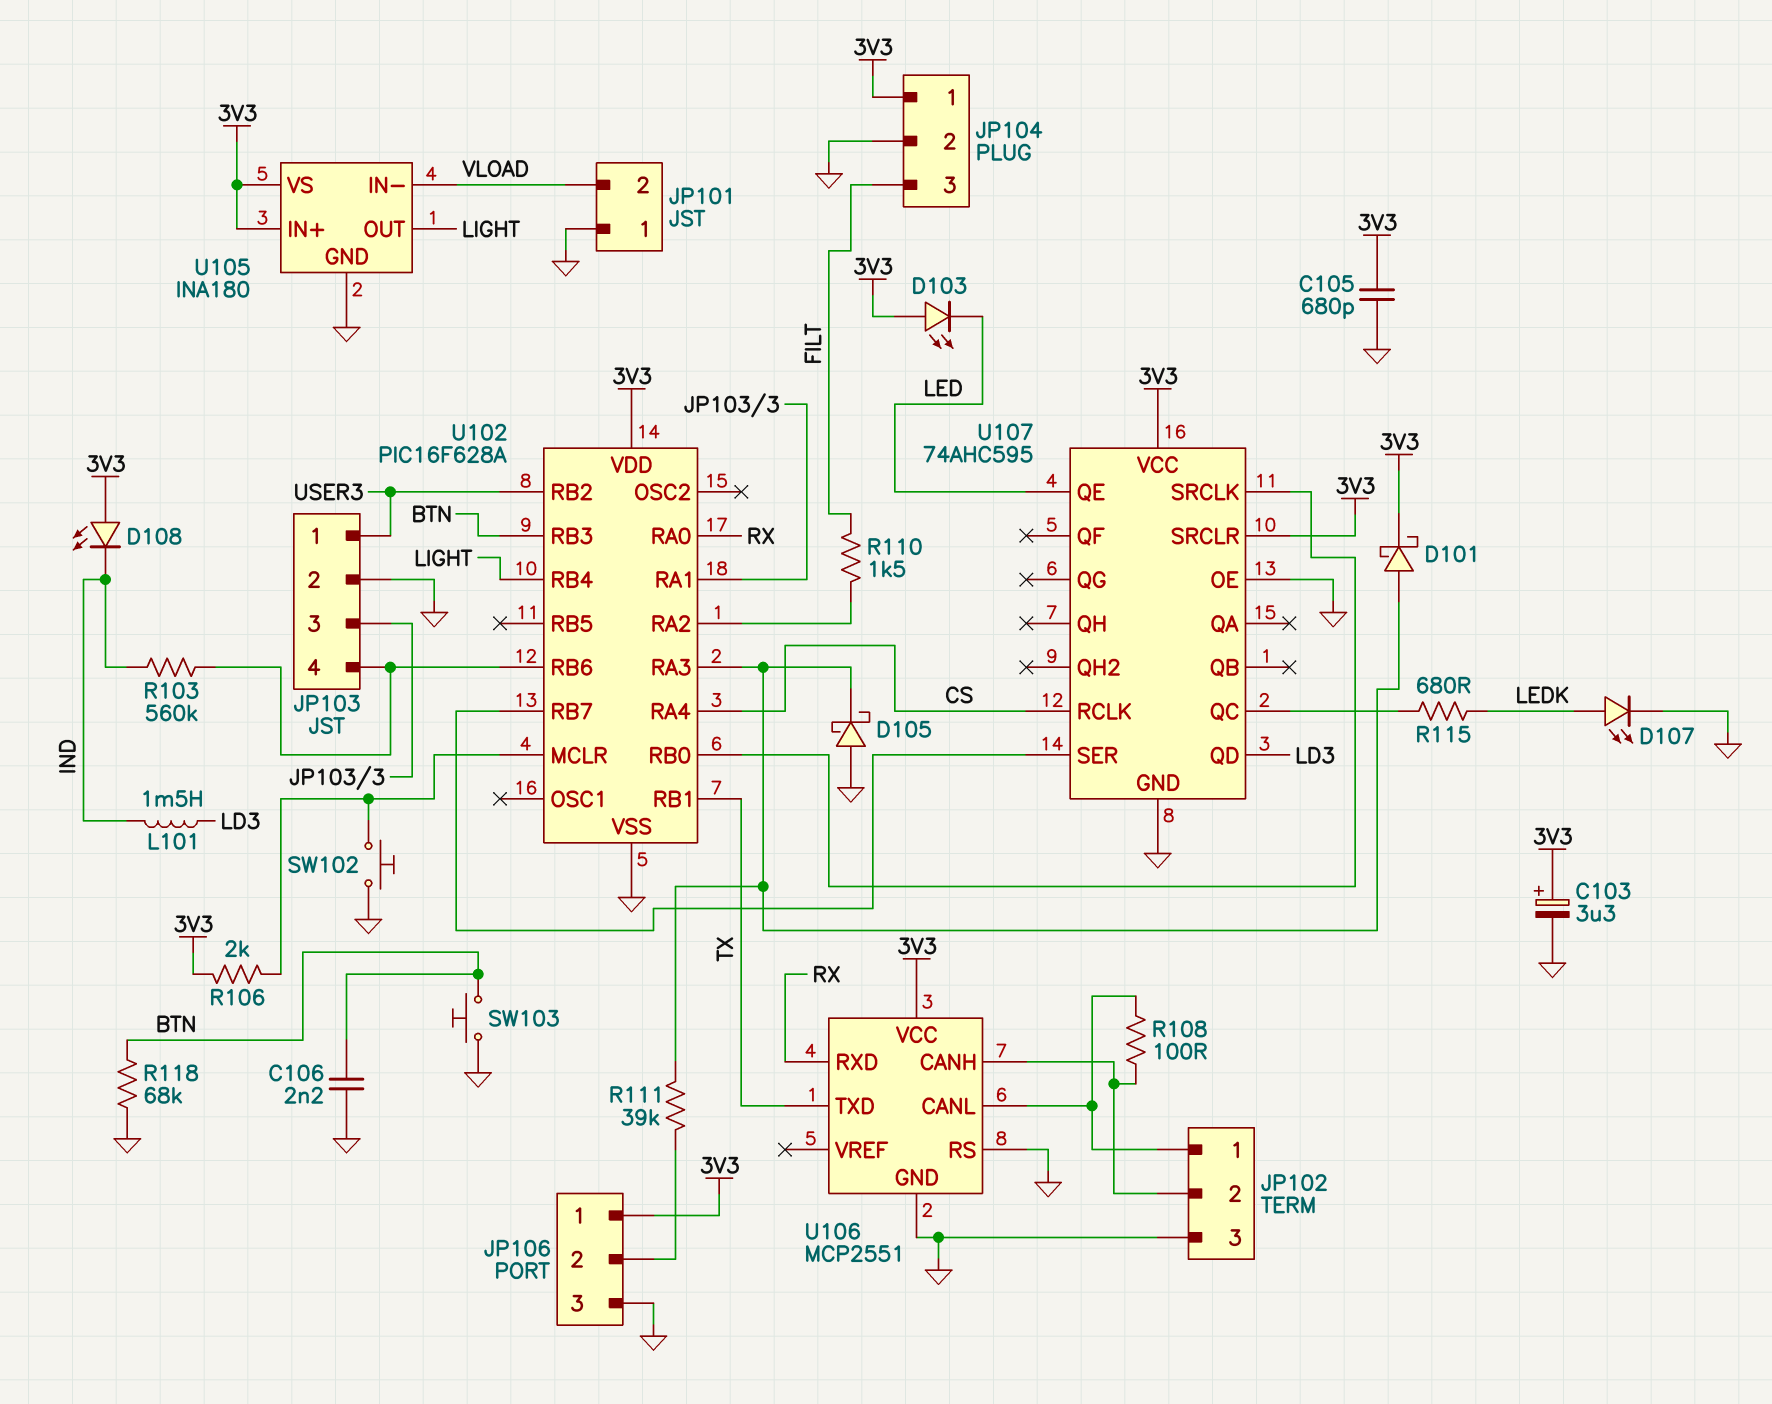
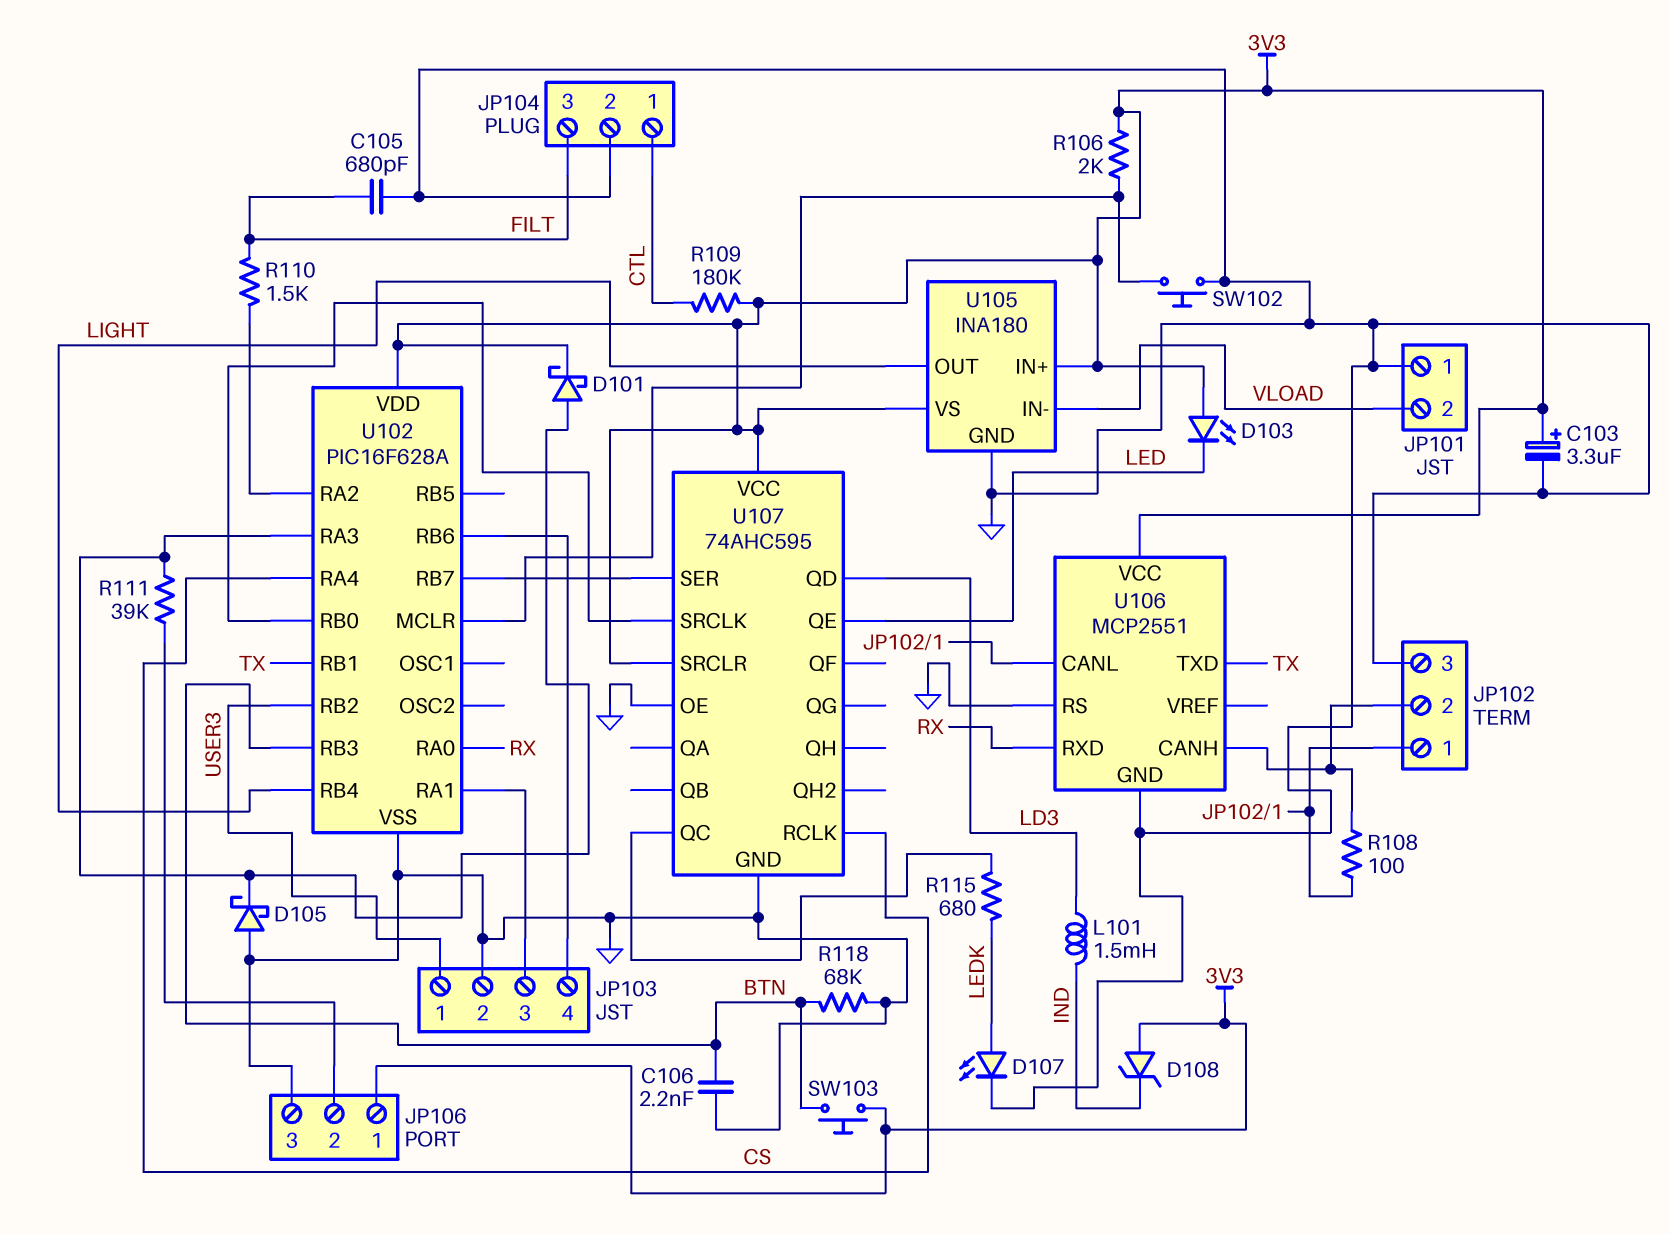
C105: 680pF (3V3, GND) -> 680pF (FILT, GND)
D108: LED (A 3V3, K IND) -> zener (A 3V3, K IND)
JP104 pin 1: 3V3 -> CTL
R103: 560k (IND, JP103/4) -> none
R109: none -> 180k (3V3, CTL)
SW103: button (BTN, GND) -> button (3V3, BTN)

